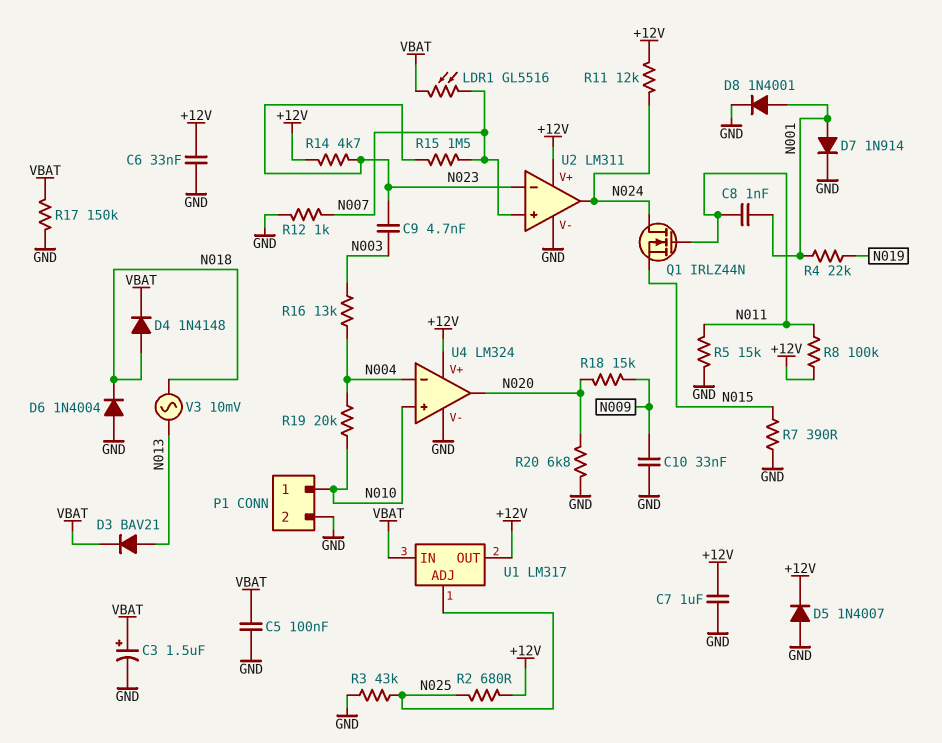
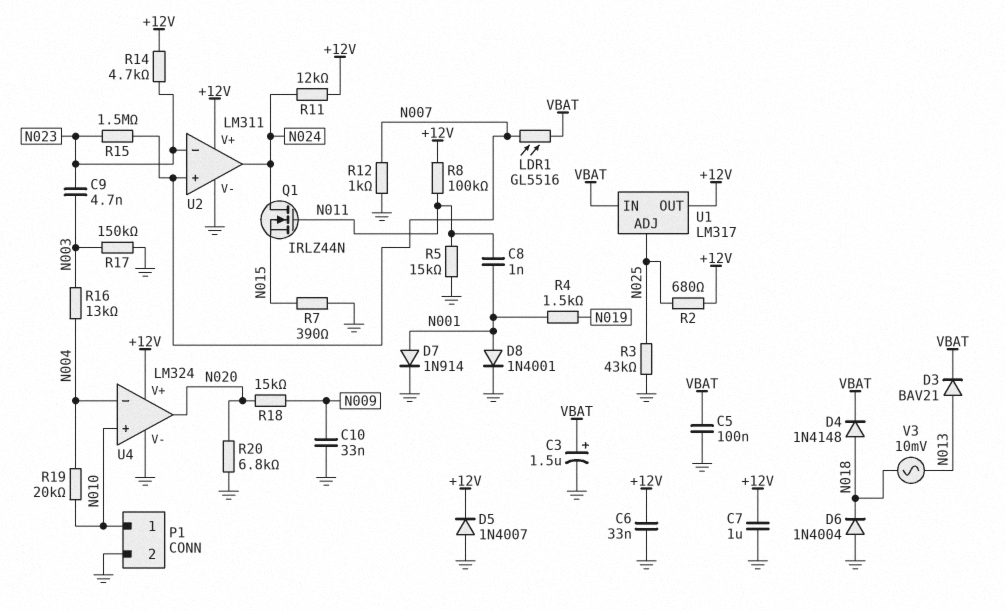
R4: 22k (N001, N019) -> 1.5k (N001, N019)
R17: 150k (GND, VBAT) -> 150k (GND, N003)

